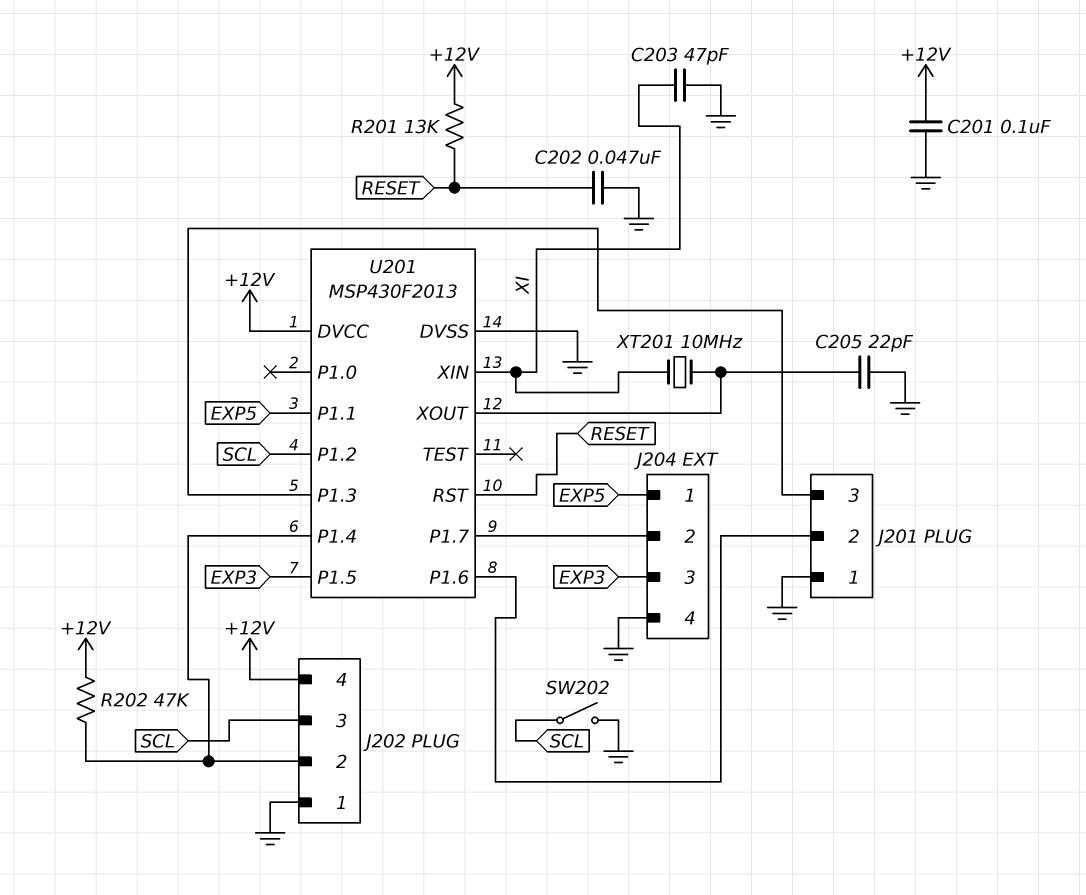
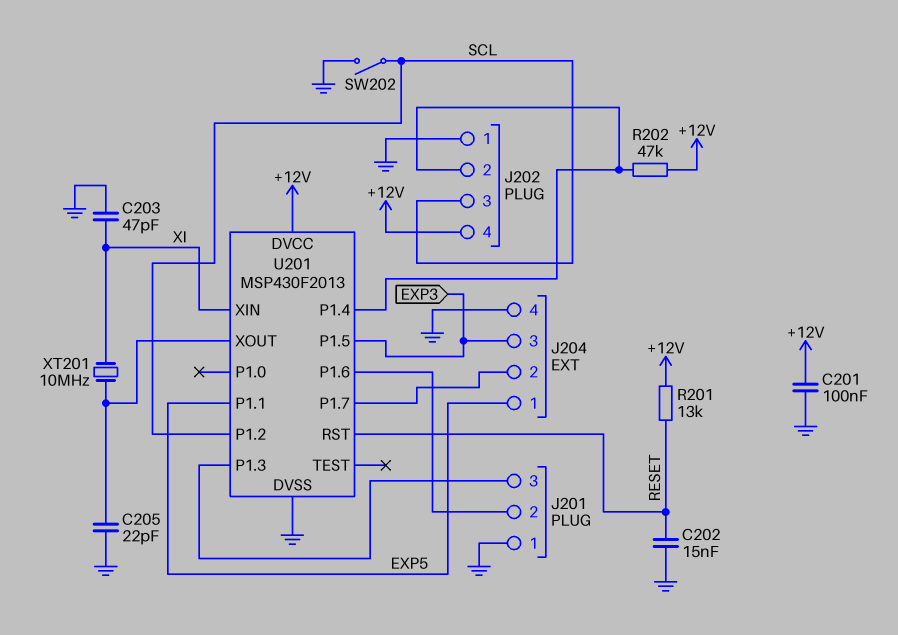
C202: 47nF (GND, RESET) -> 15nF (GND, RESET)

